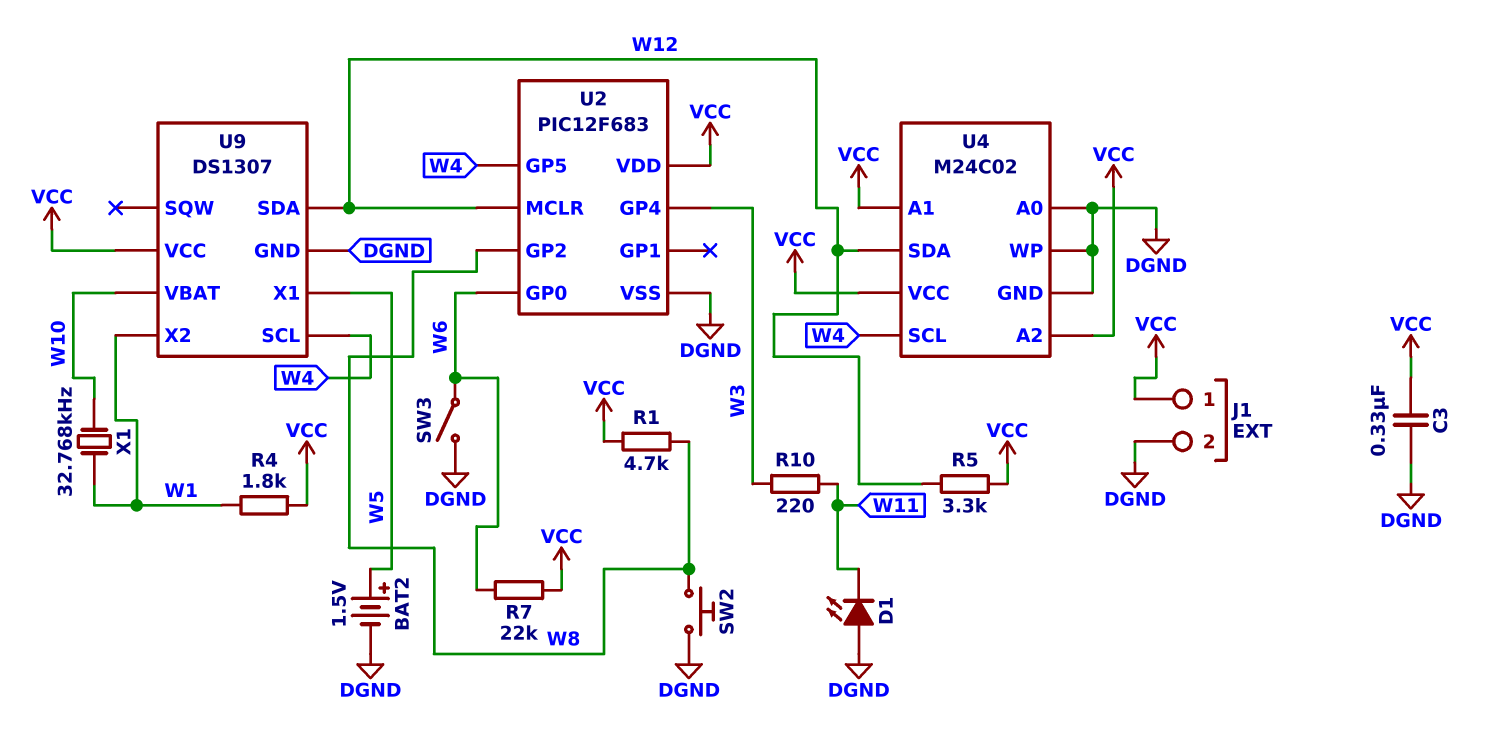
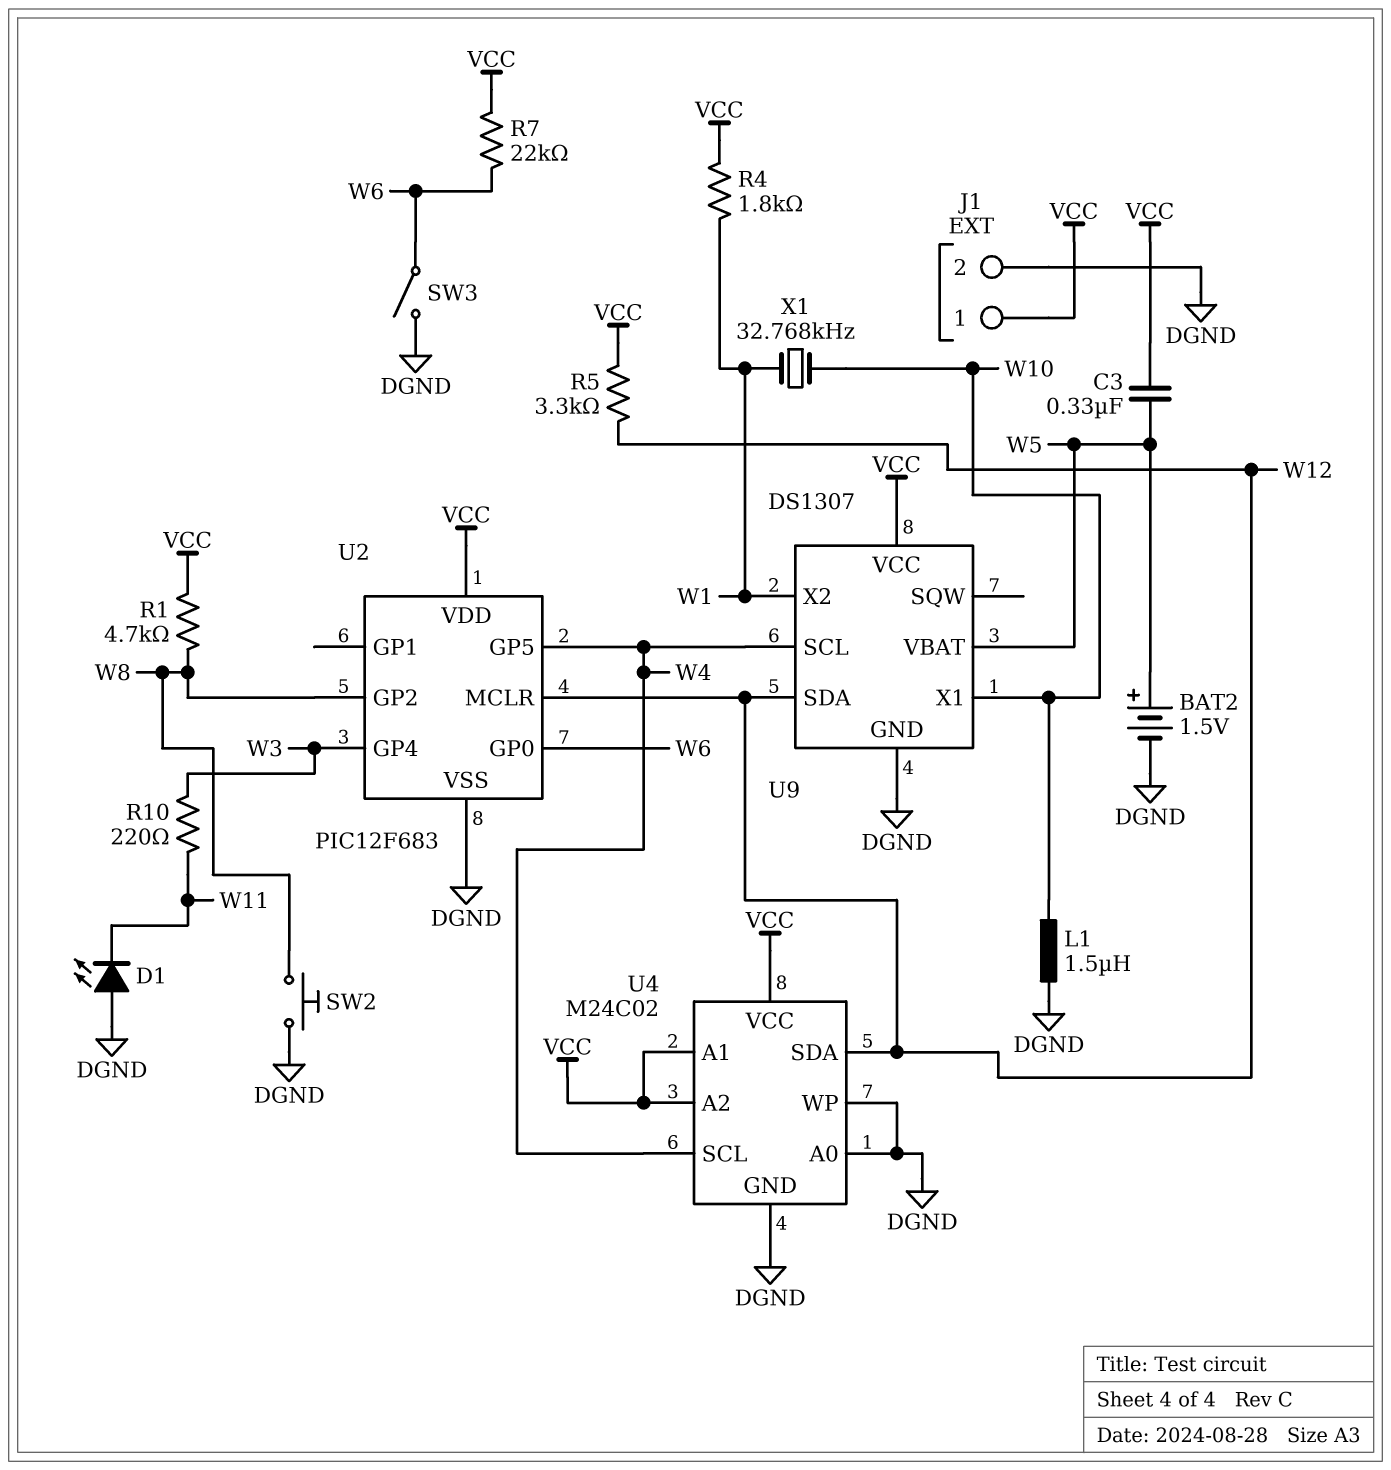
C3: 330nF (DGND, VCC) -> 330nF (VCC, W5)
L1: none -> 1.5uH (DGND, W10)
U9 pin VBAT: W10 -> W5
U9 pin X1: W5 -> W10

